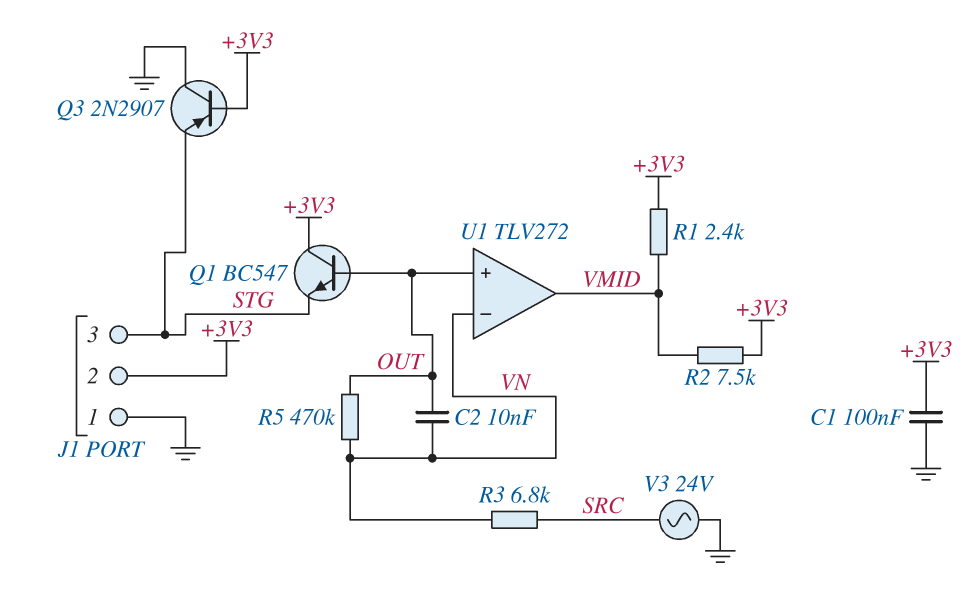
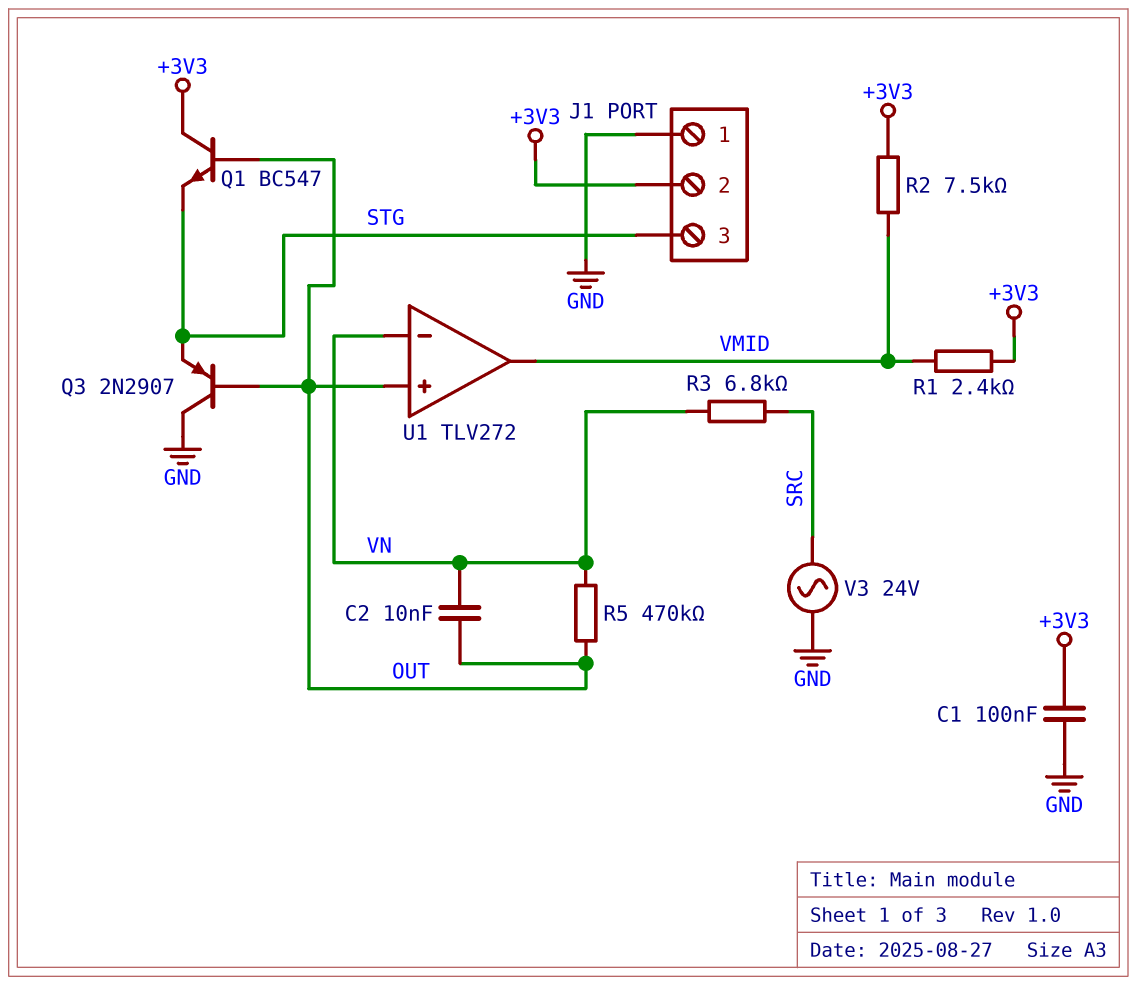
Q3: PNP 2N2907 (B +3V3, C GND, E STG) -> PNP 2N2907 (B OUT, C GND, E STG)

